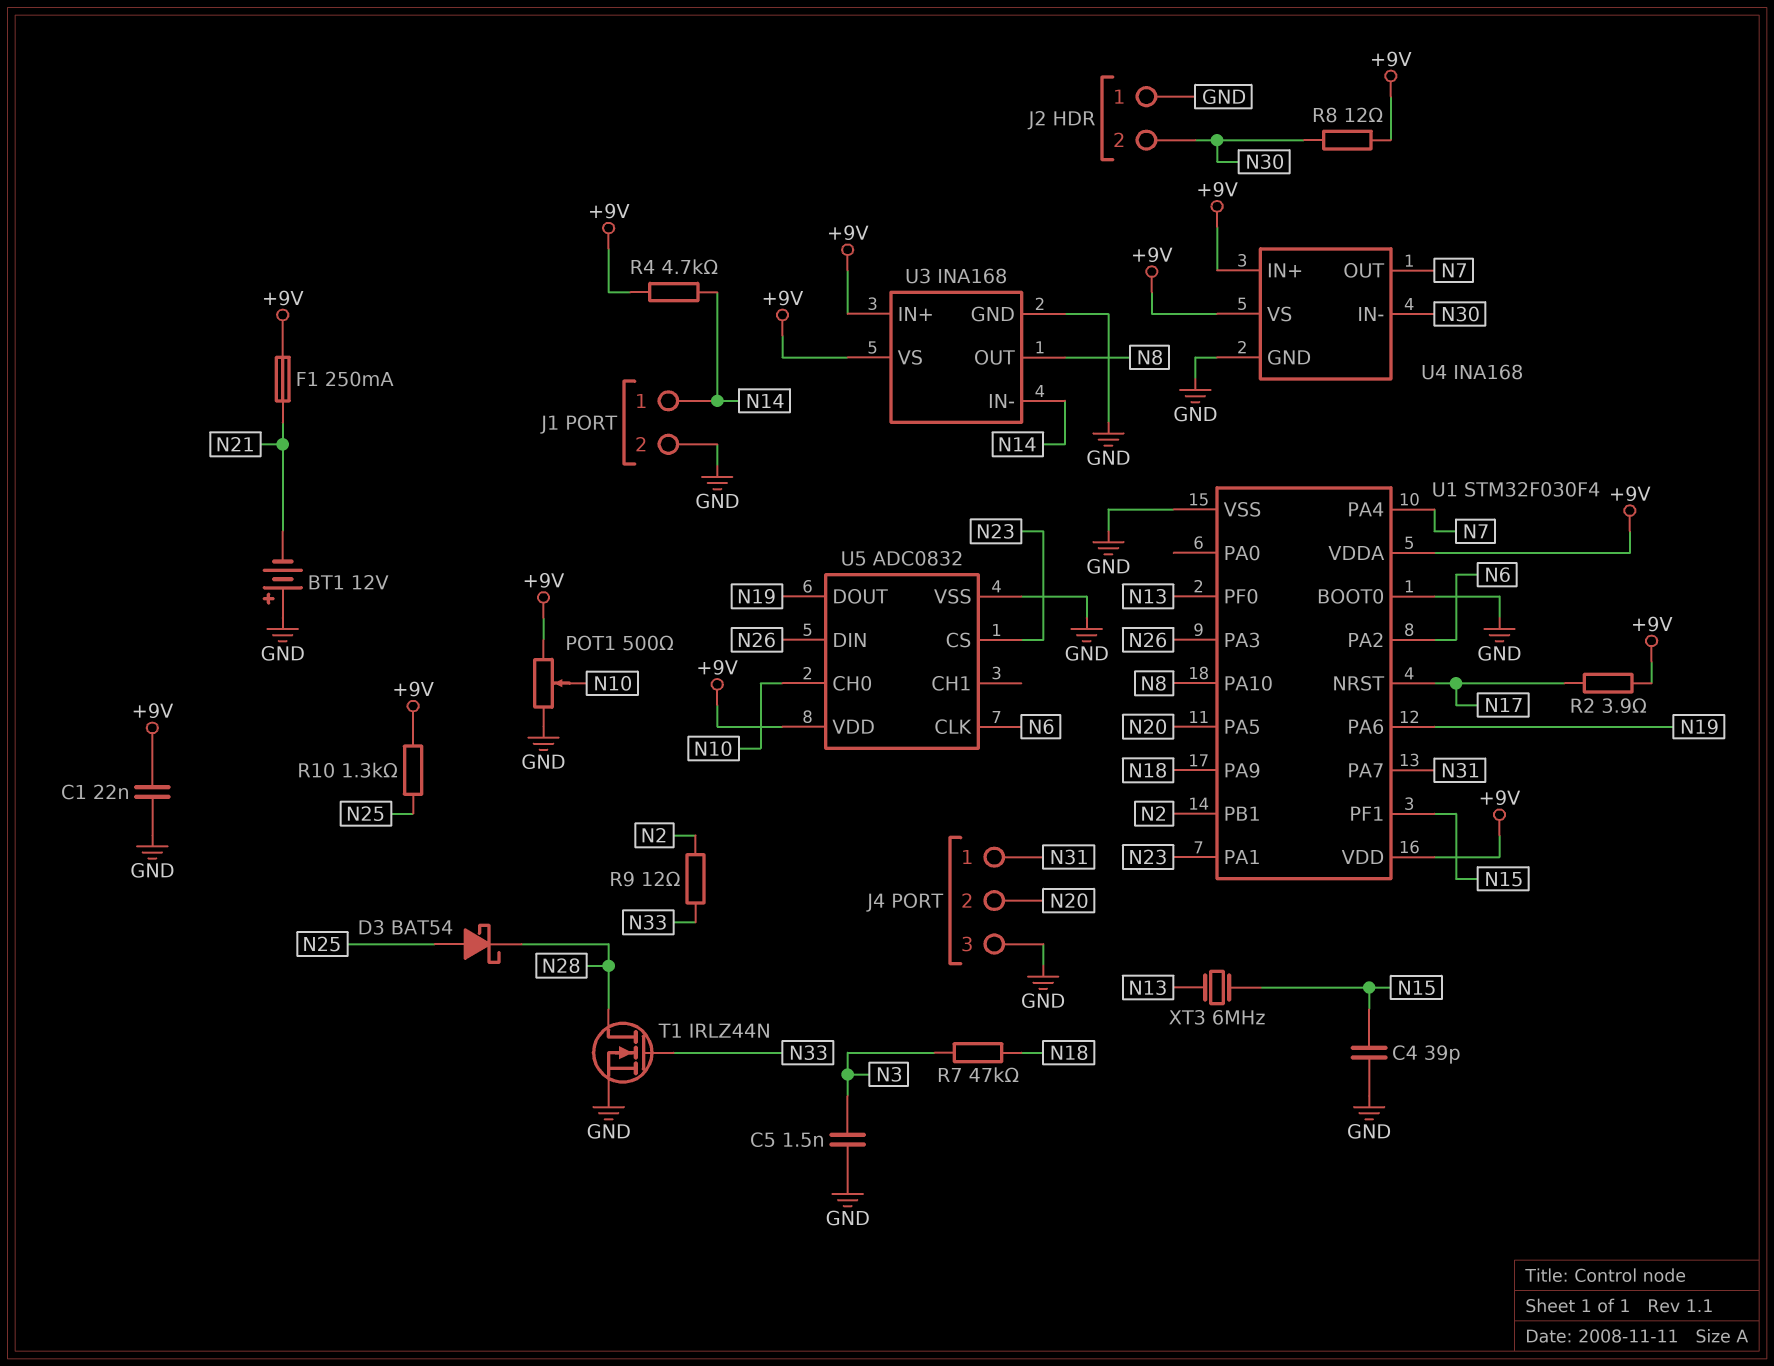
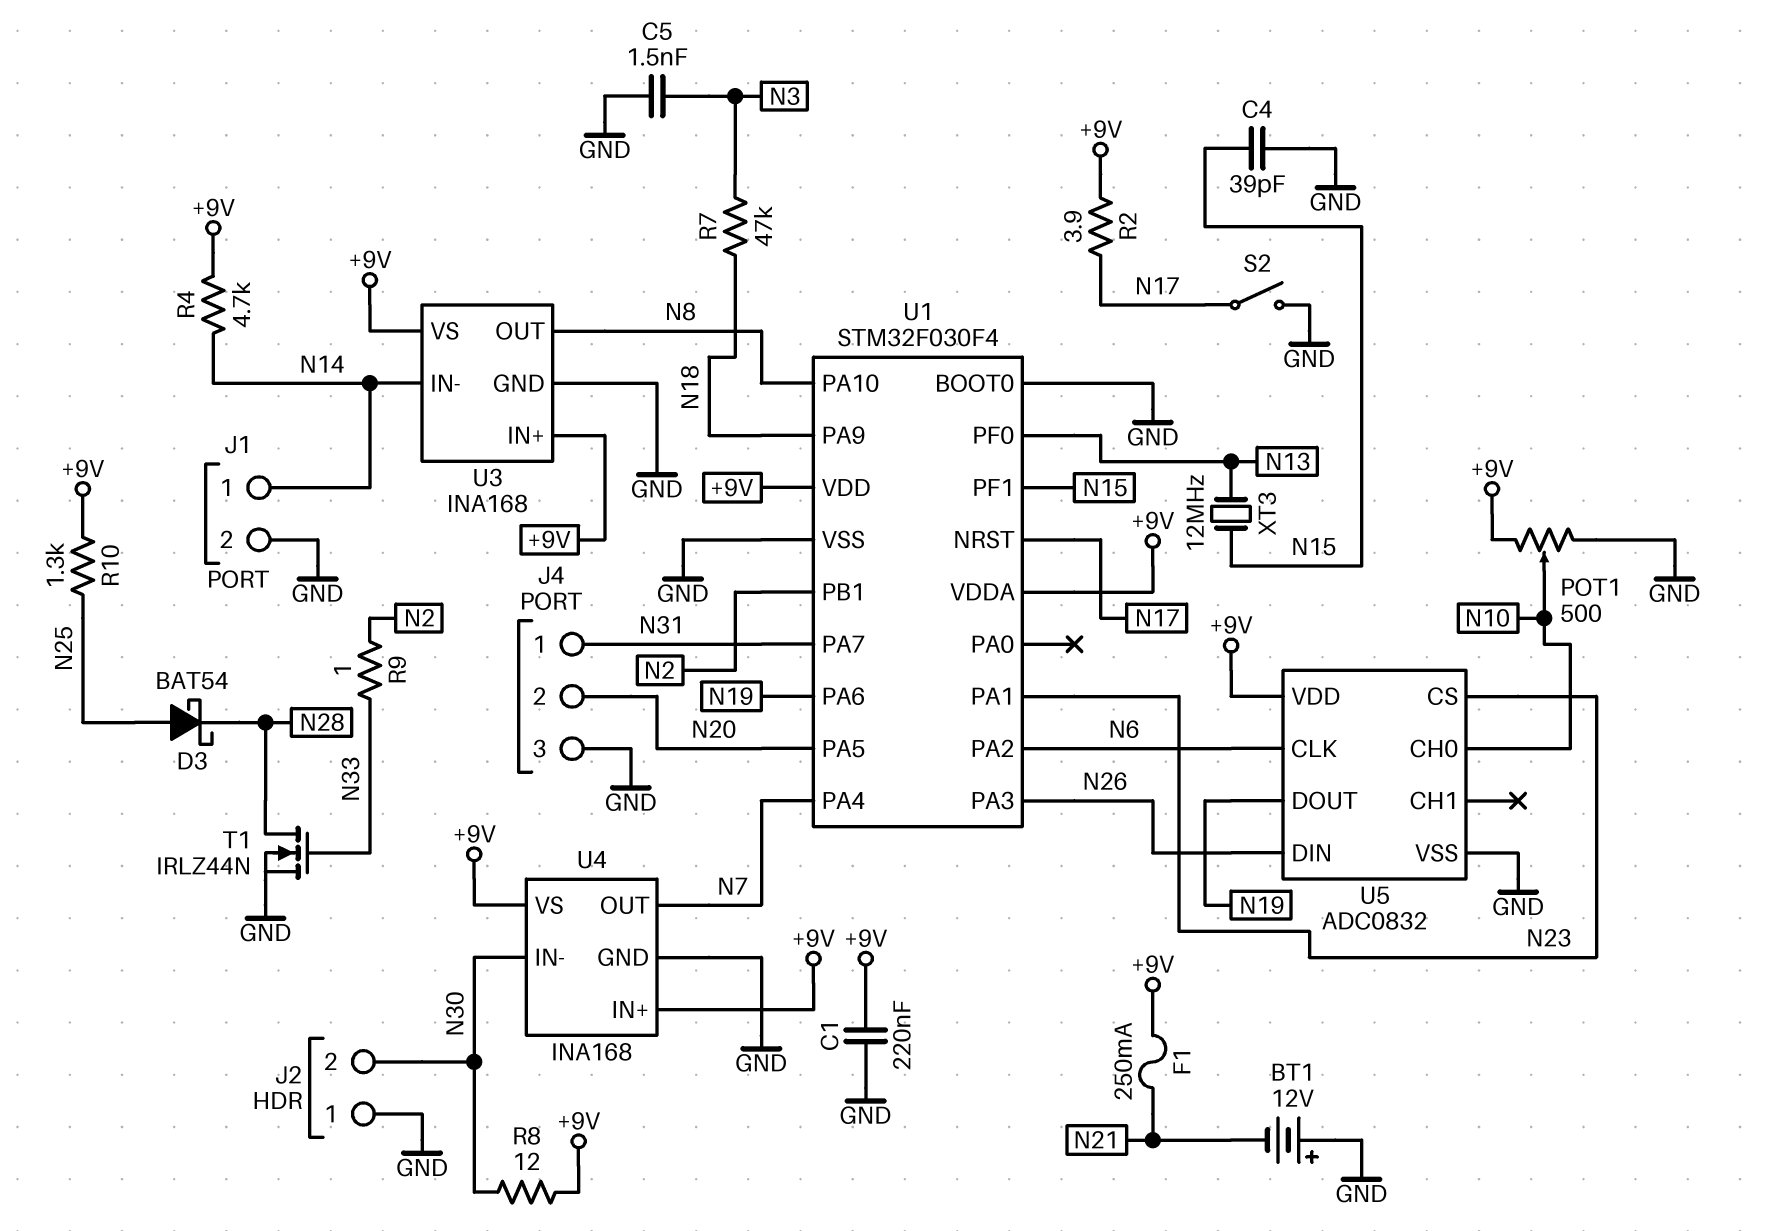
C1: 22nF (+9V, GND) -> 220nF (+9V, GND)
R9: 12 (N2, N33) -> 1 (N2, N33)
S2: none -> switch (GND, N17)
XT3: 6MHz (N13, N15) -> 12MHz (N13, N15)

